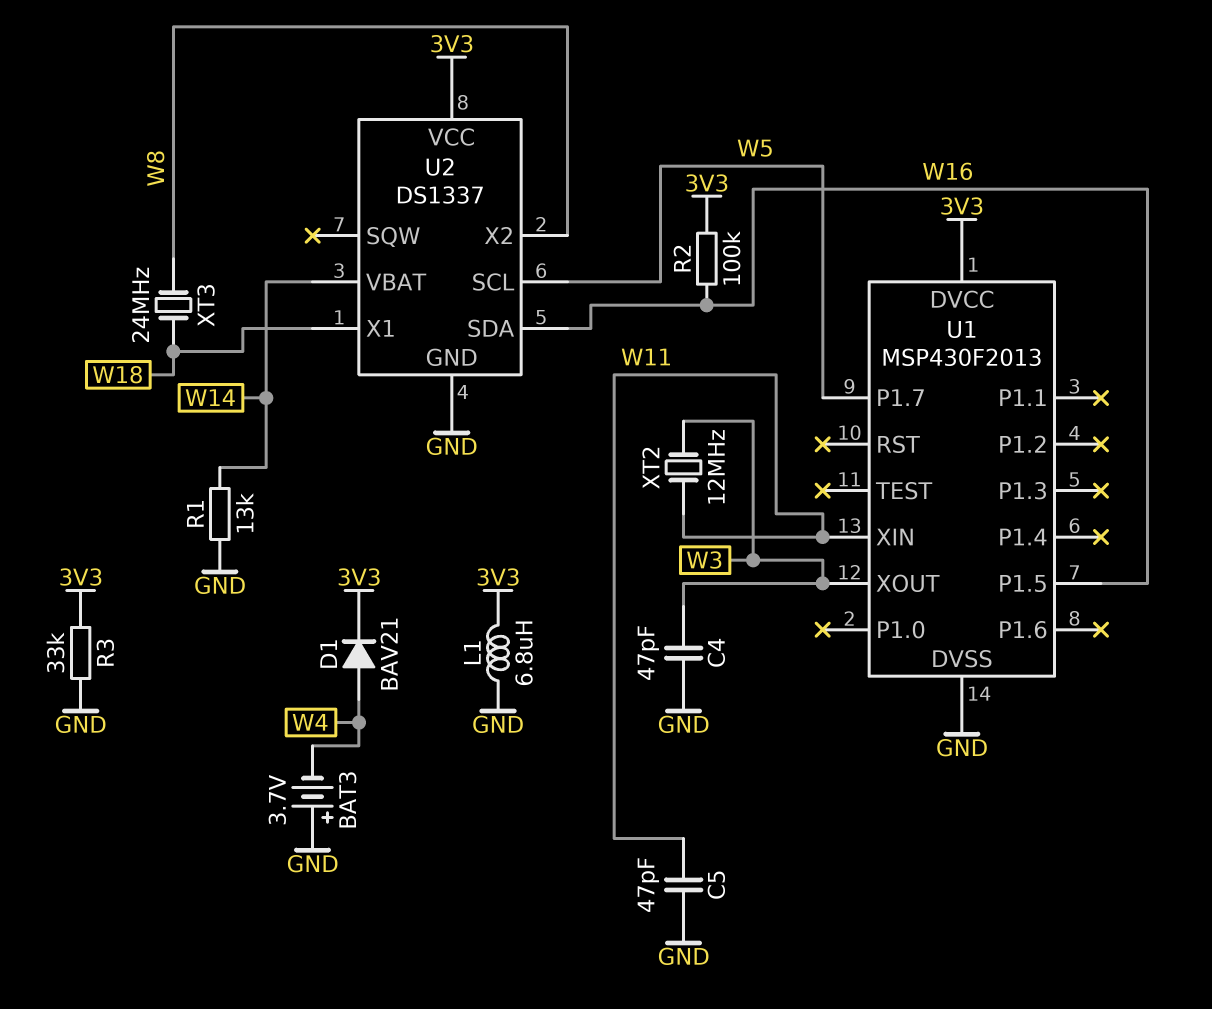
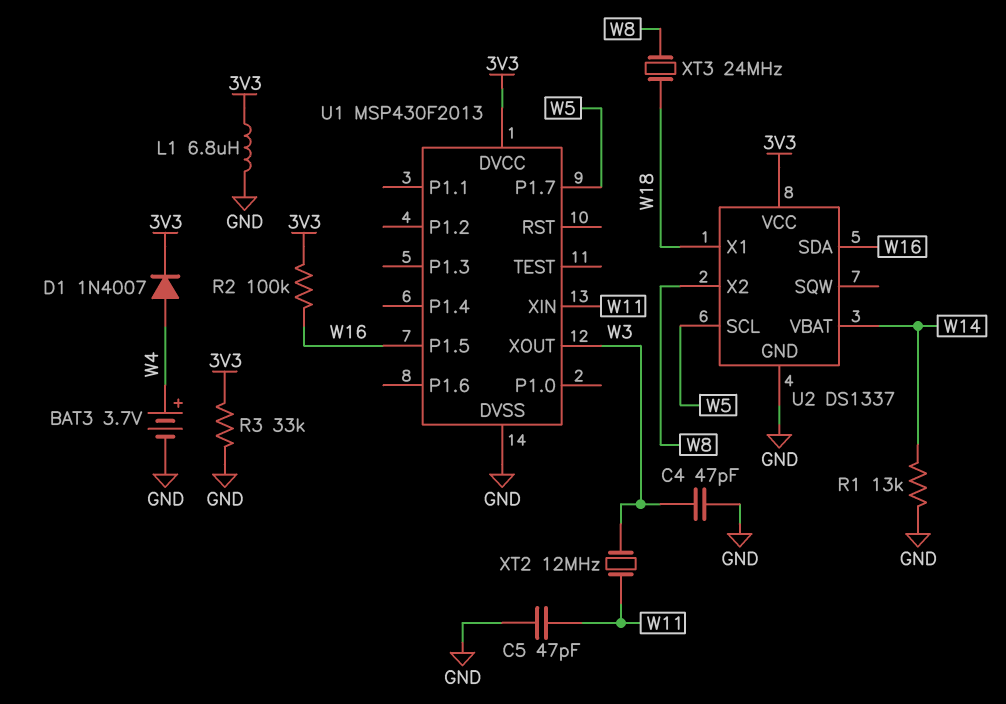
BAT3: 3.7V (plus GND, minus W4) -> 3.7V (plus W4, minus GND)
D1: diode BAV21 (A W4, K 3V3) -> diode 1N4007 (A W4, K 3V3)

